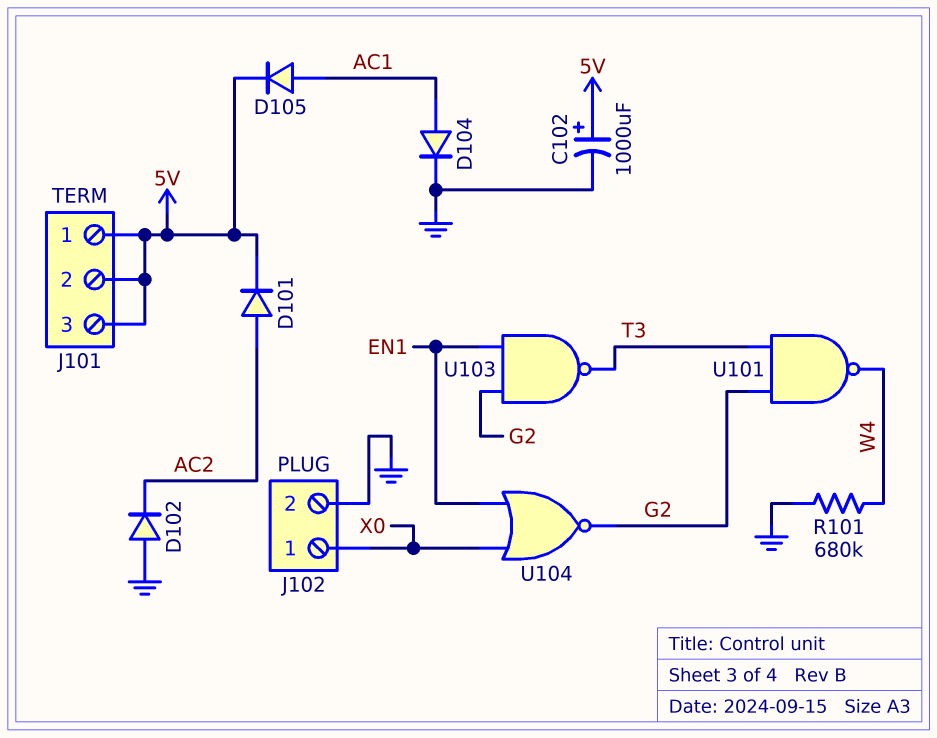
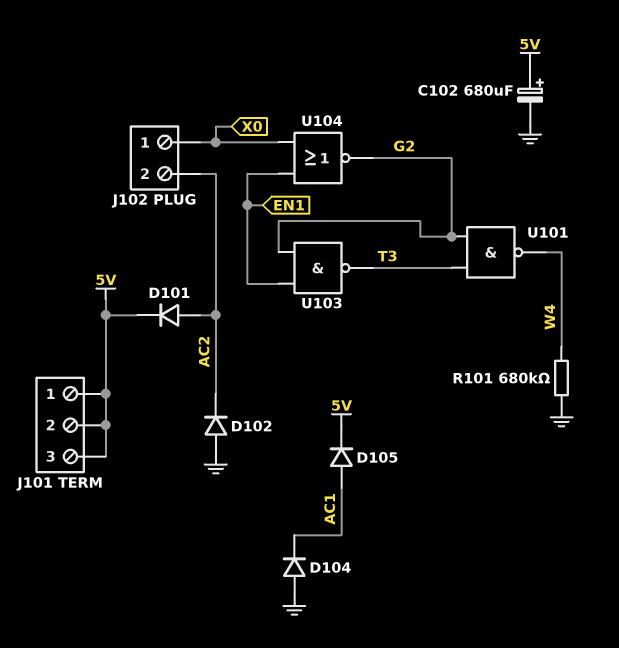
C102: 1000uF (plus 5V, minus GND) -> 680uF (plus 5V, minus GND)
D104: diode (A AC1, K GND) -> diode (A GND, K AC1)
J102 pin 2: GND -> AC2

